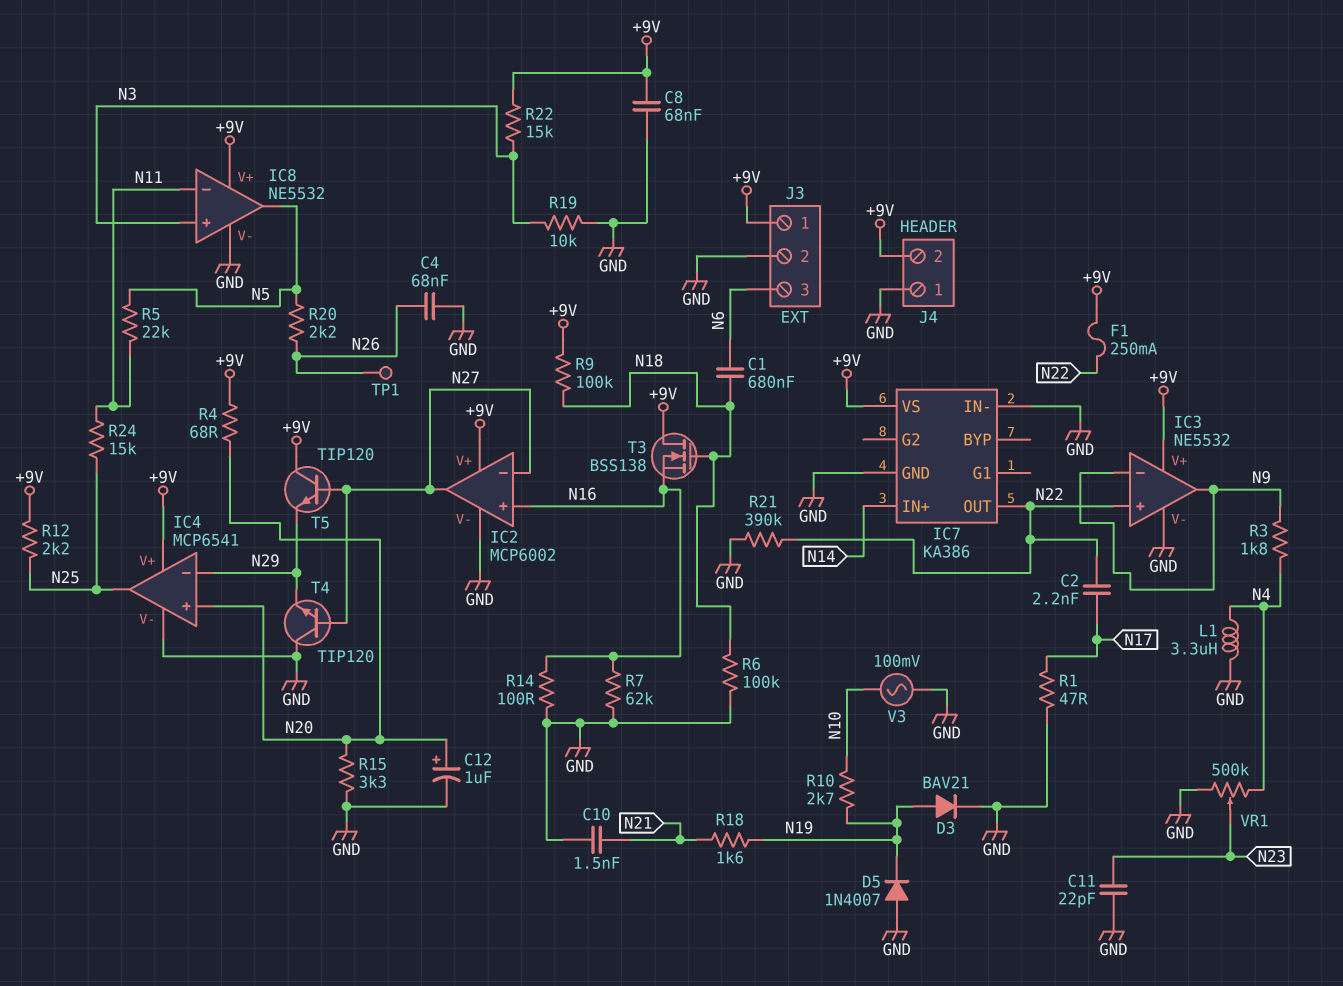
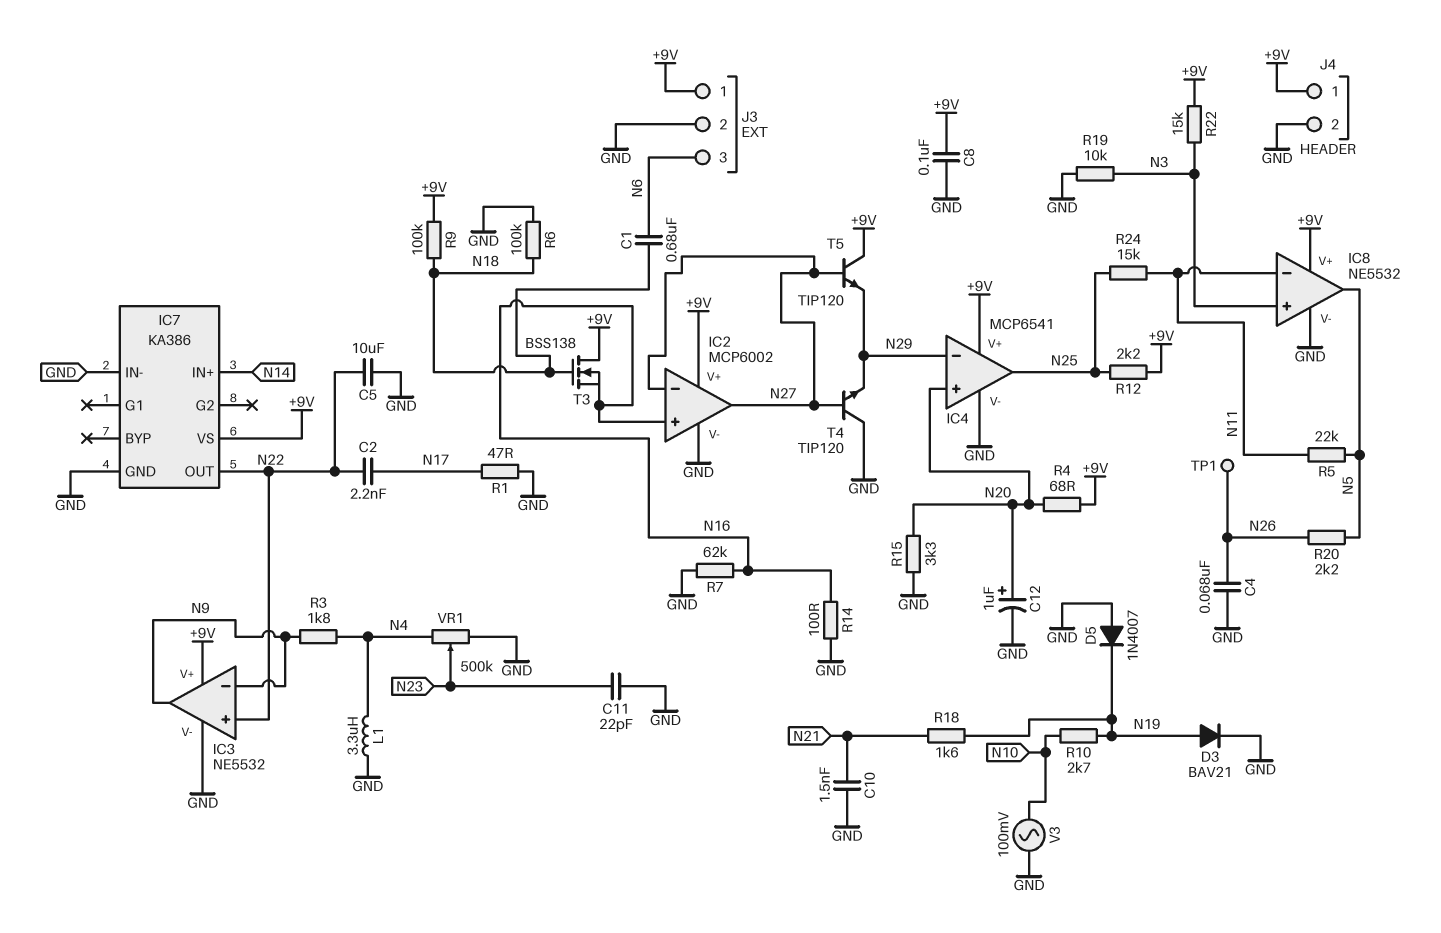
C5: none -> 10uF (GND, N22)
C8: 68nF (+9V, GND) -> 100nF (+9V, GND)
F1: 250mA (+9V, N22) -> none
J4 pin 1: GND -> +9V
J4 pin 2: +9V -> GND
R21: 390k (GND, N22) -> none

